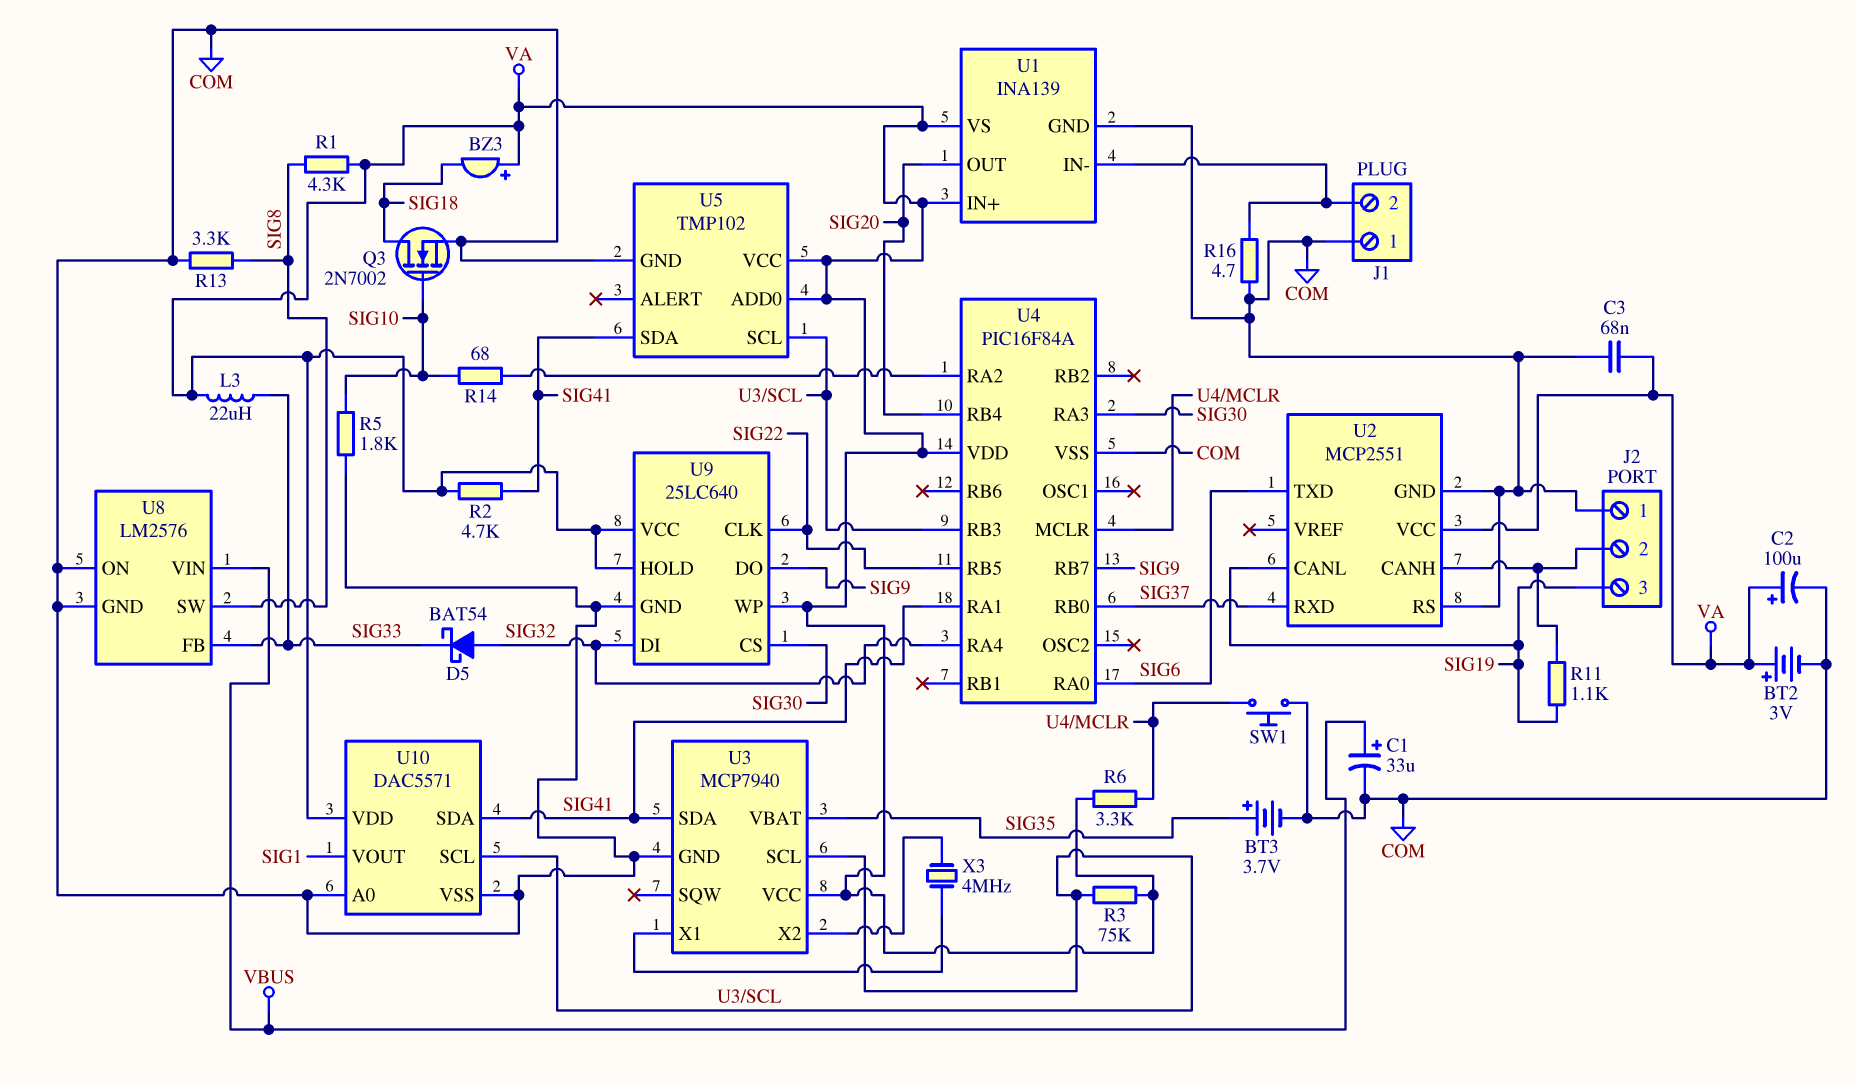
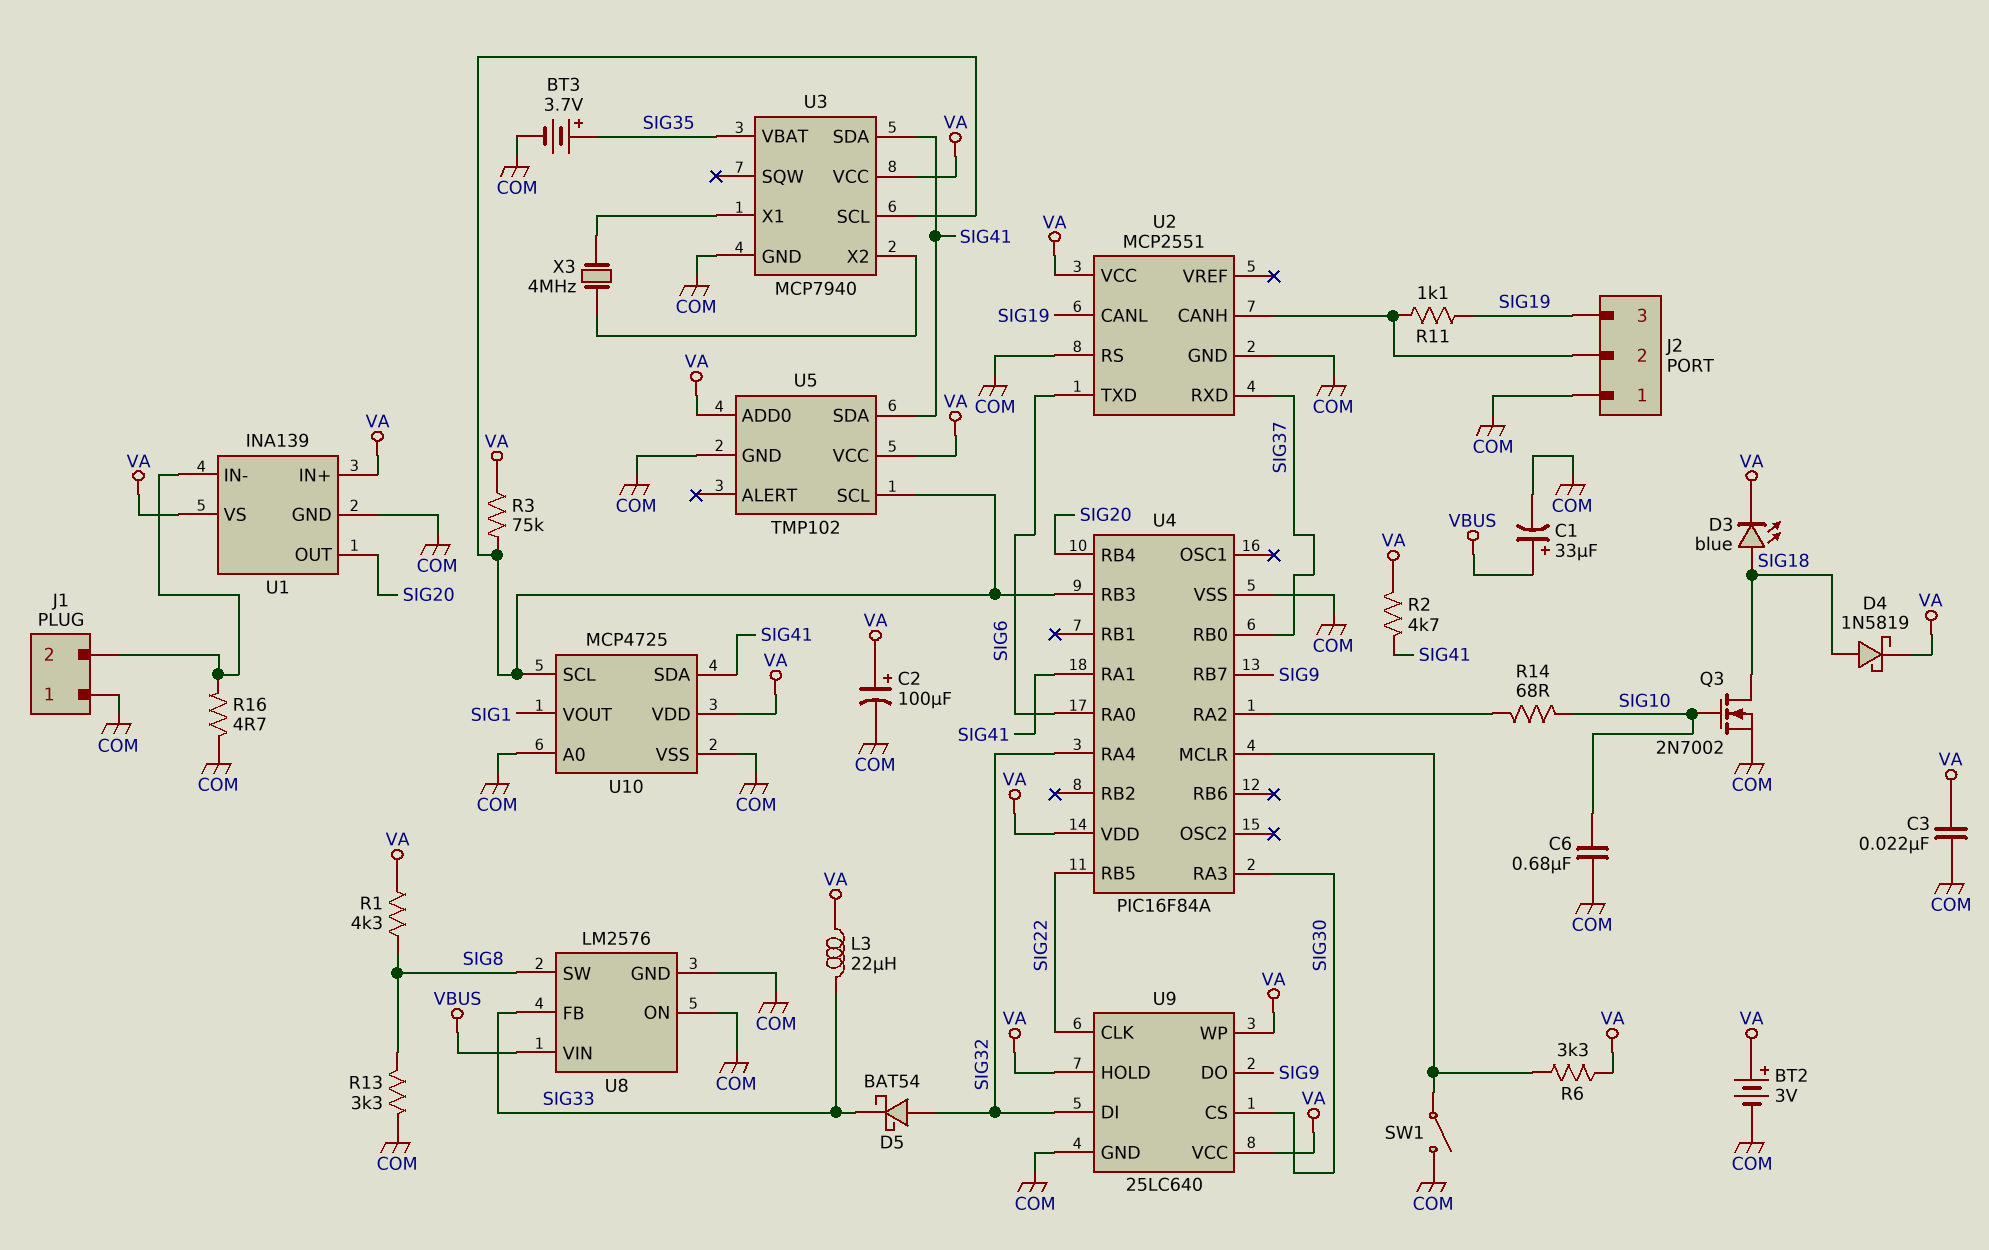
BZ3: buzzer (plus VA, minus SIG18) -> none
C3: 68nF (COM, VA) -> 22nF (COM, VA)
C6: none -> 680nF (COM, SIG10)
D3: none -> LED blue (A SIG18, K VA)
D4: none -> schottky 1N5819 (A SIG18, K VA)
R5: 1.8k (COM, SIG10) -> none
SW1: button (COM, U4/MCLR) -> switch (COM, U4/MCLR)
U10: DAC5571 -> MCP4725

